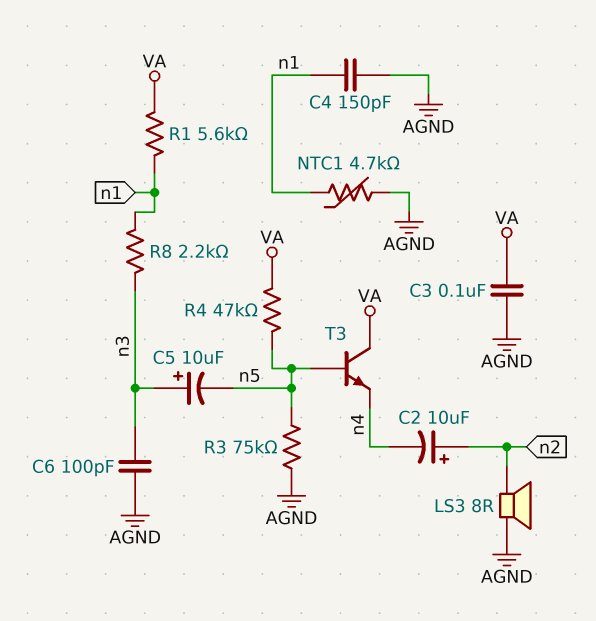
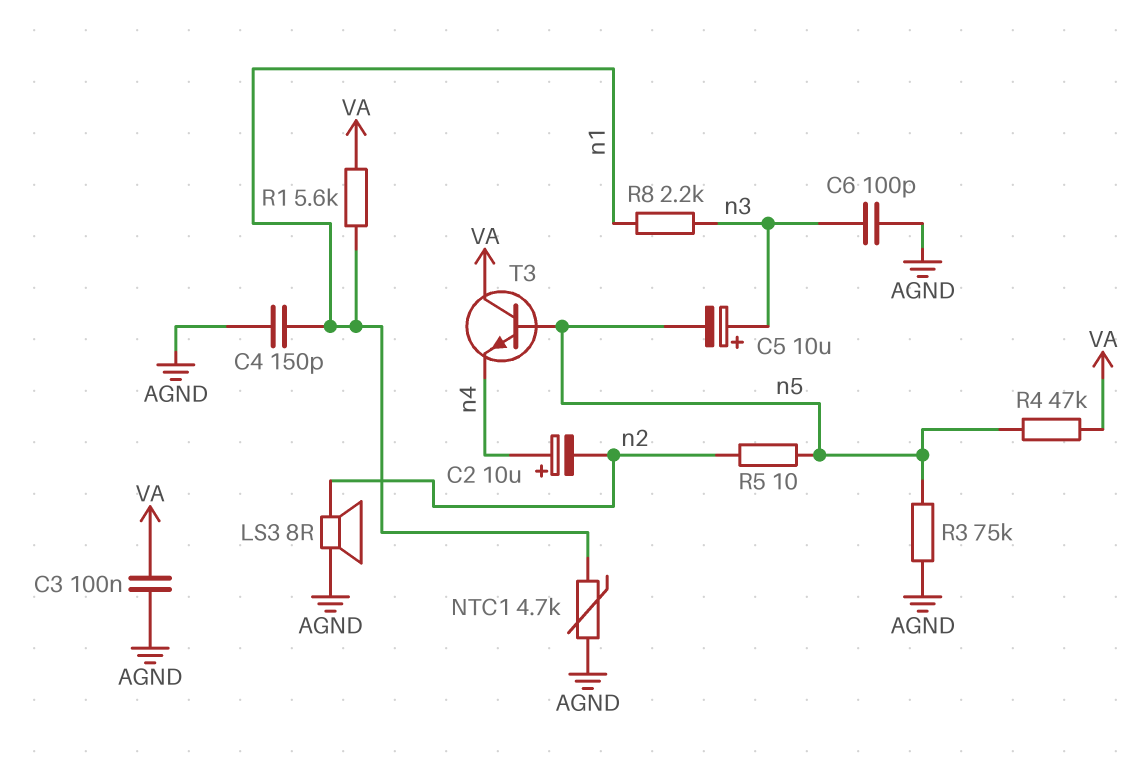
C2: 10uF (plus n2, minus n4) -> 10uF (plus n4, minus n2)
R5: none -> 10 (n2, n5)

